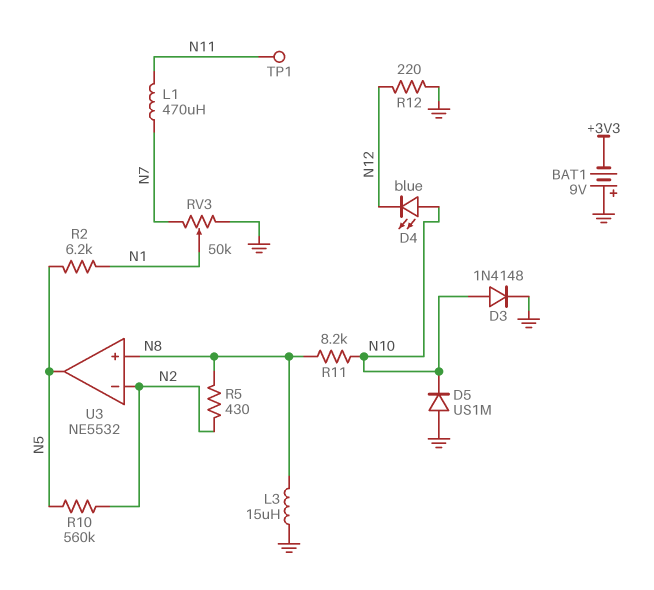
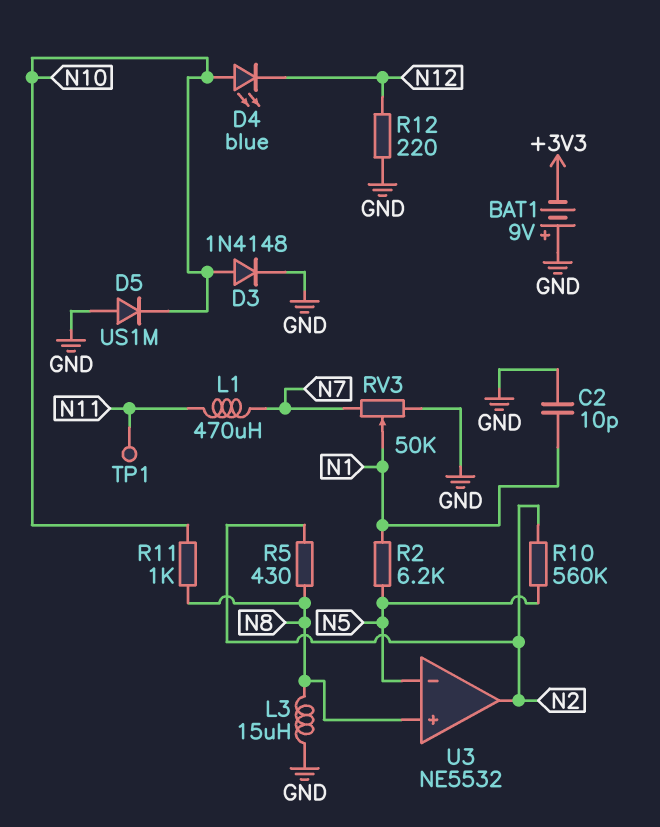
C2: none -> 10pF (GND, N1)
R11: 8.2k (N8, N10) -> 1k (N8, N10)
U3 pin in-: N2 -> N5
U3 pin out: N5 -> N2

